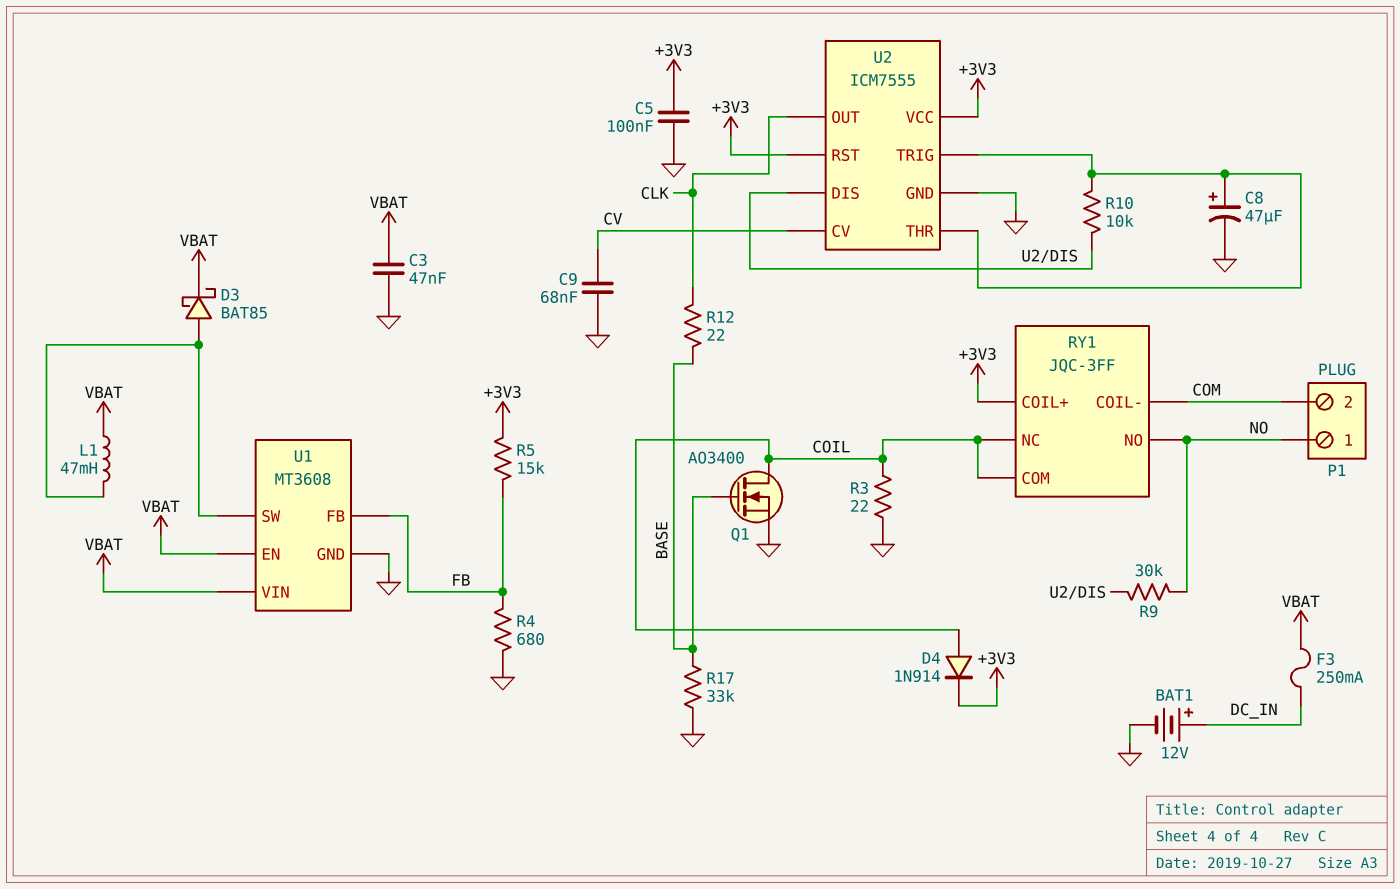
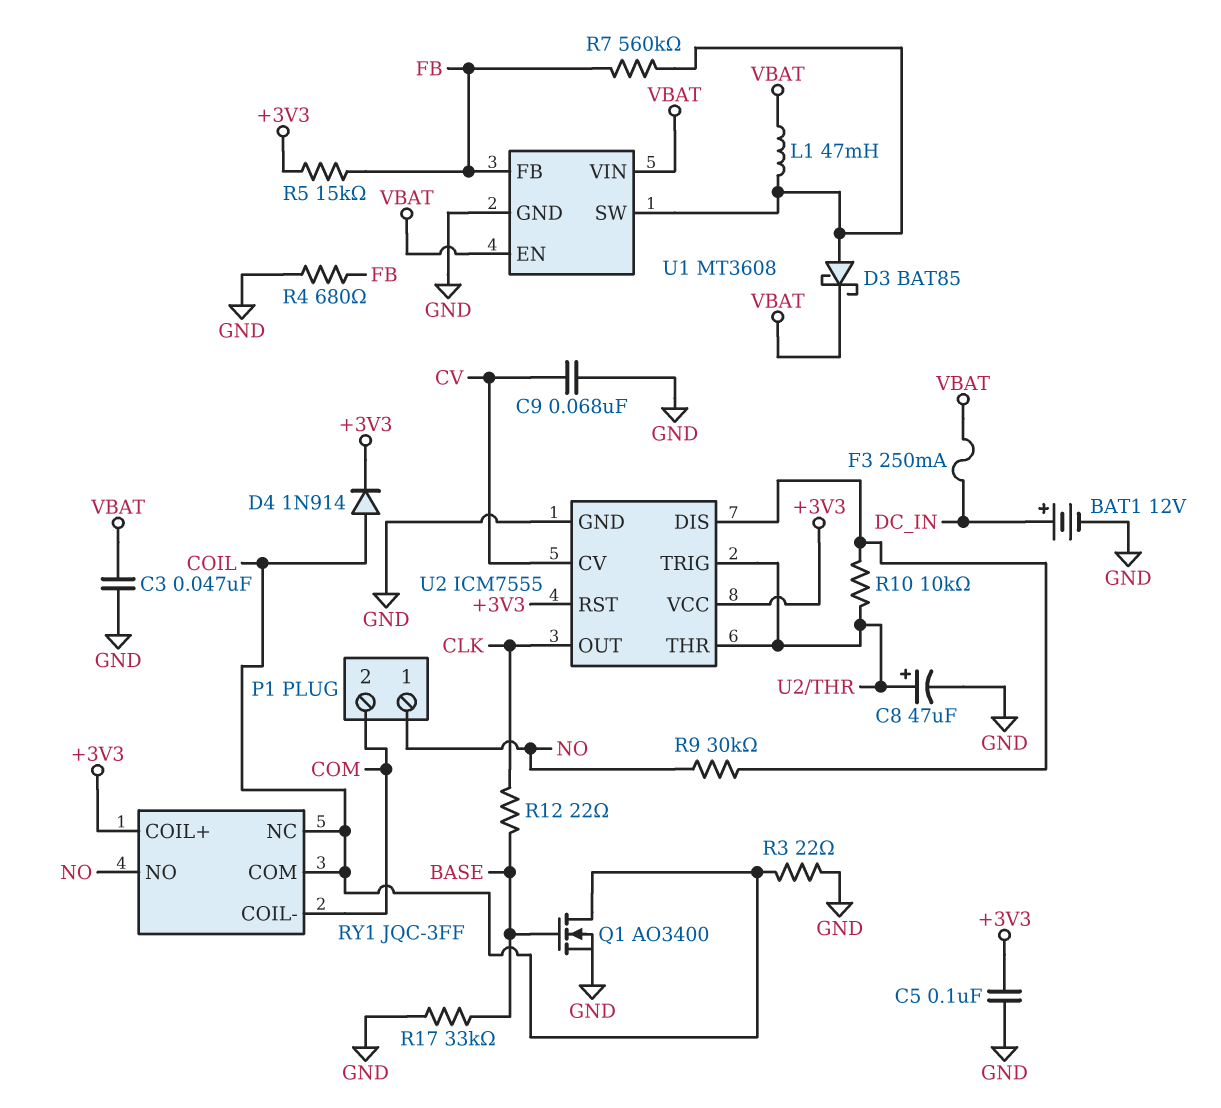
R7: none -> 560k (FB, U1/SW)

